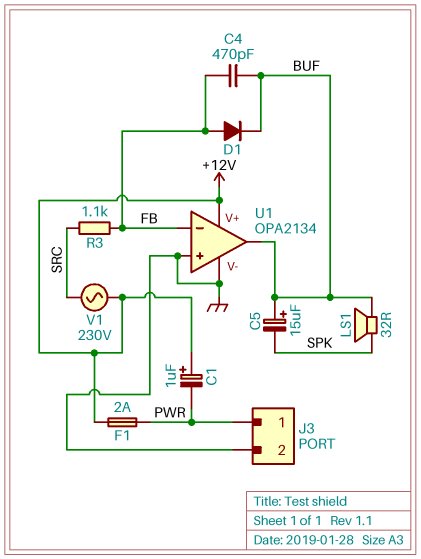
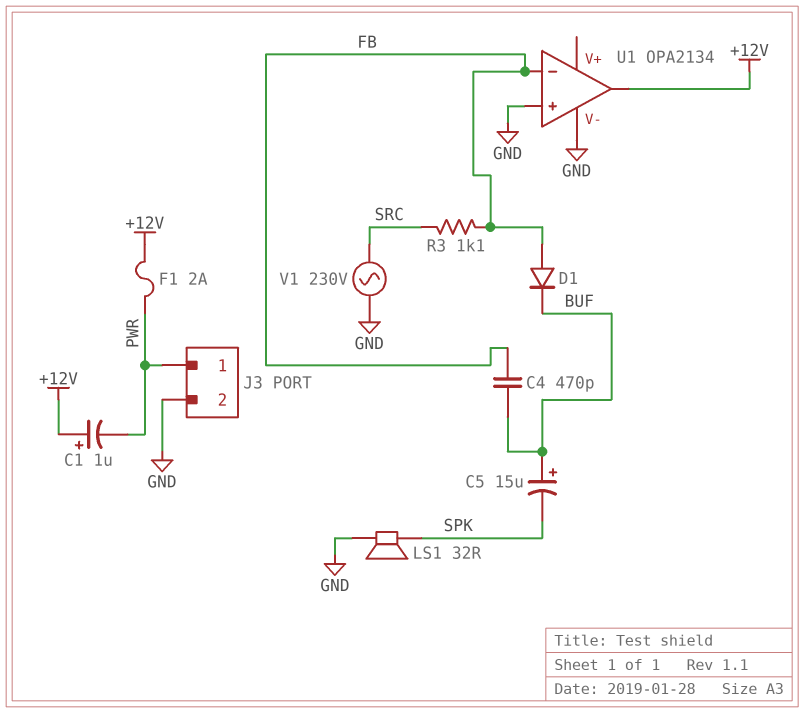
LS1: speaker 32R (BUF, SPK) -> speaker 32R (GND, SPK)
U1 pin V+: +12V -> none
U1 pin out: BUF -> +12V
V1: AC 230V (+12V, SRC) -> AC 230V (GND, SRC)

